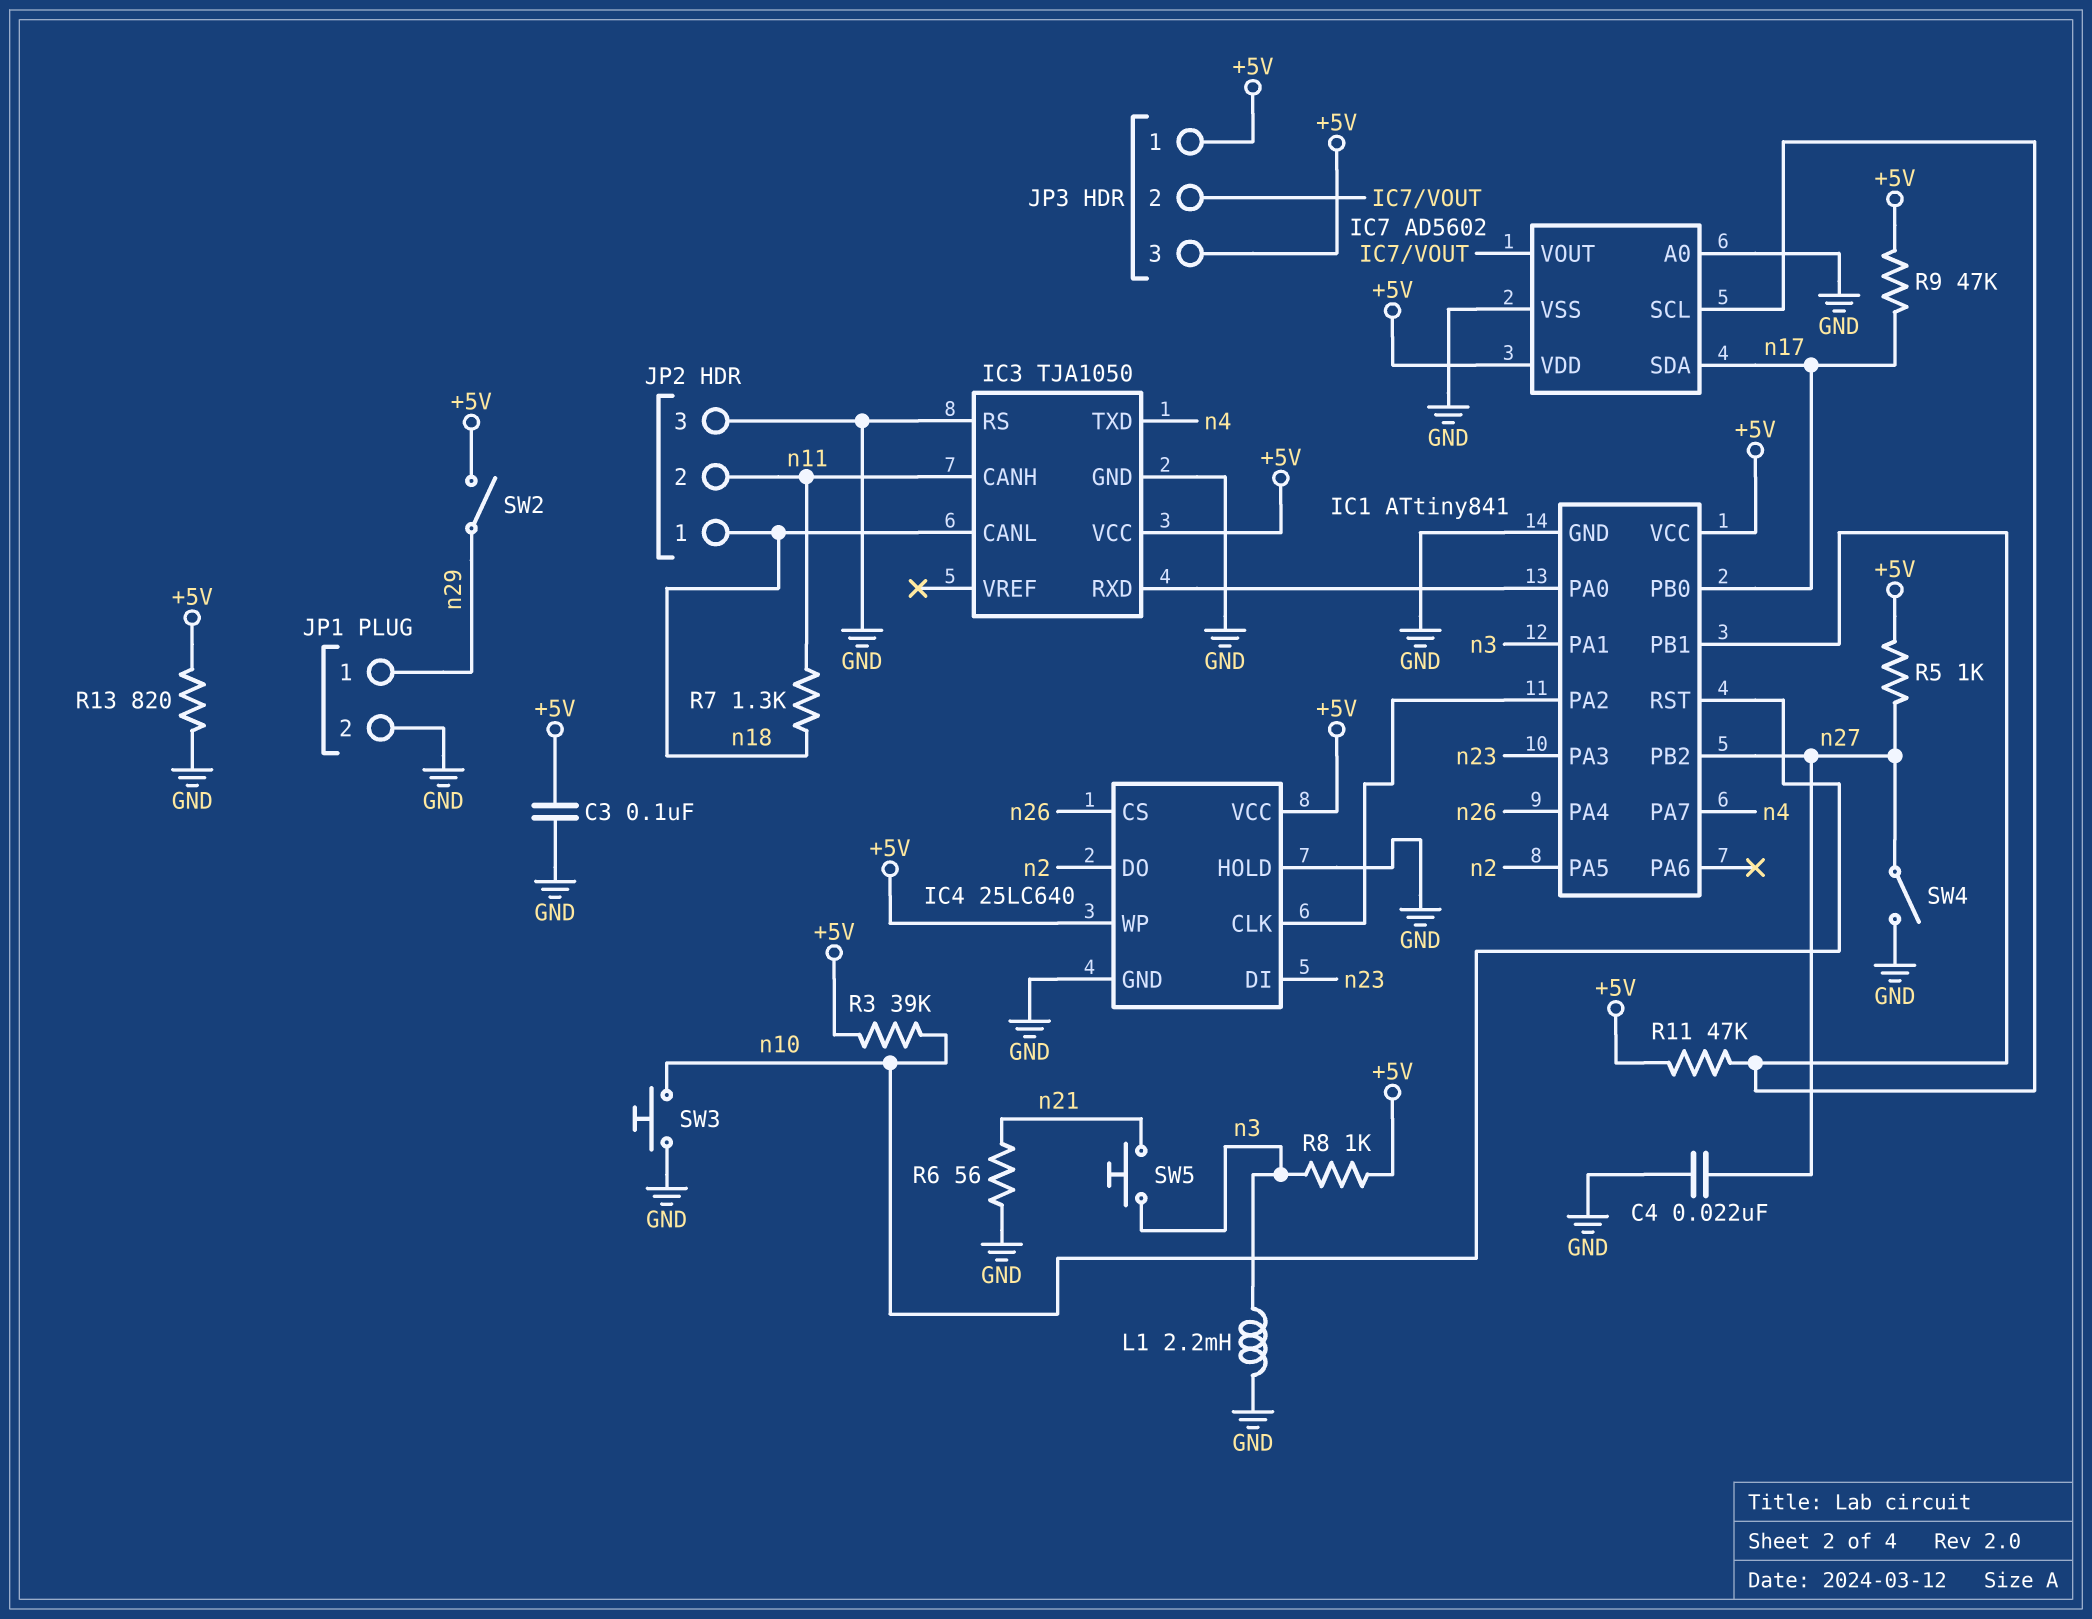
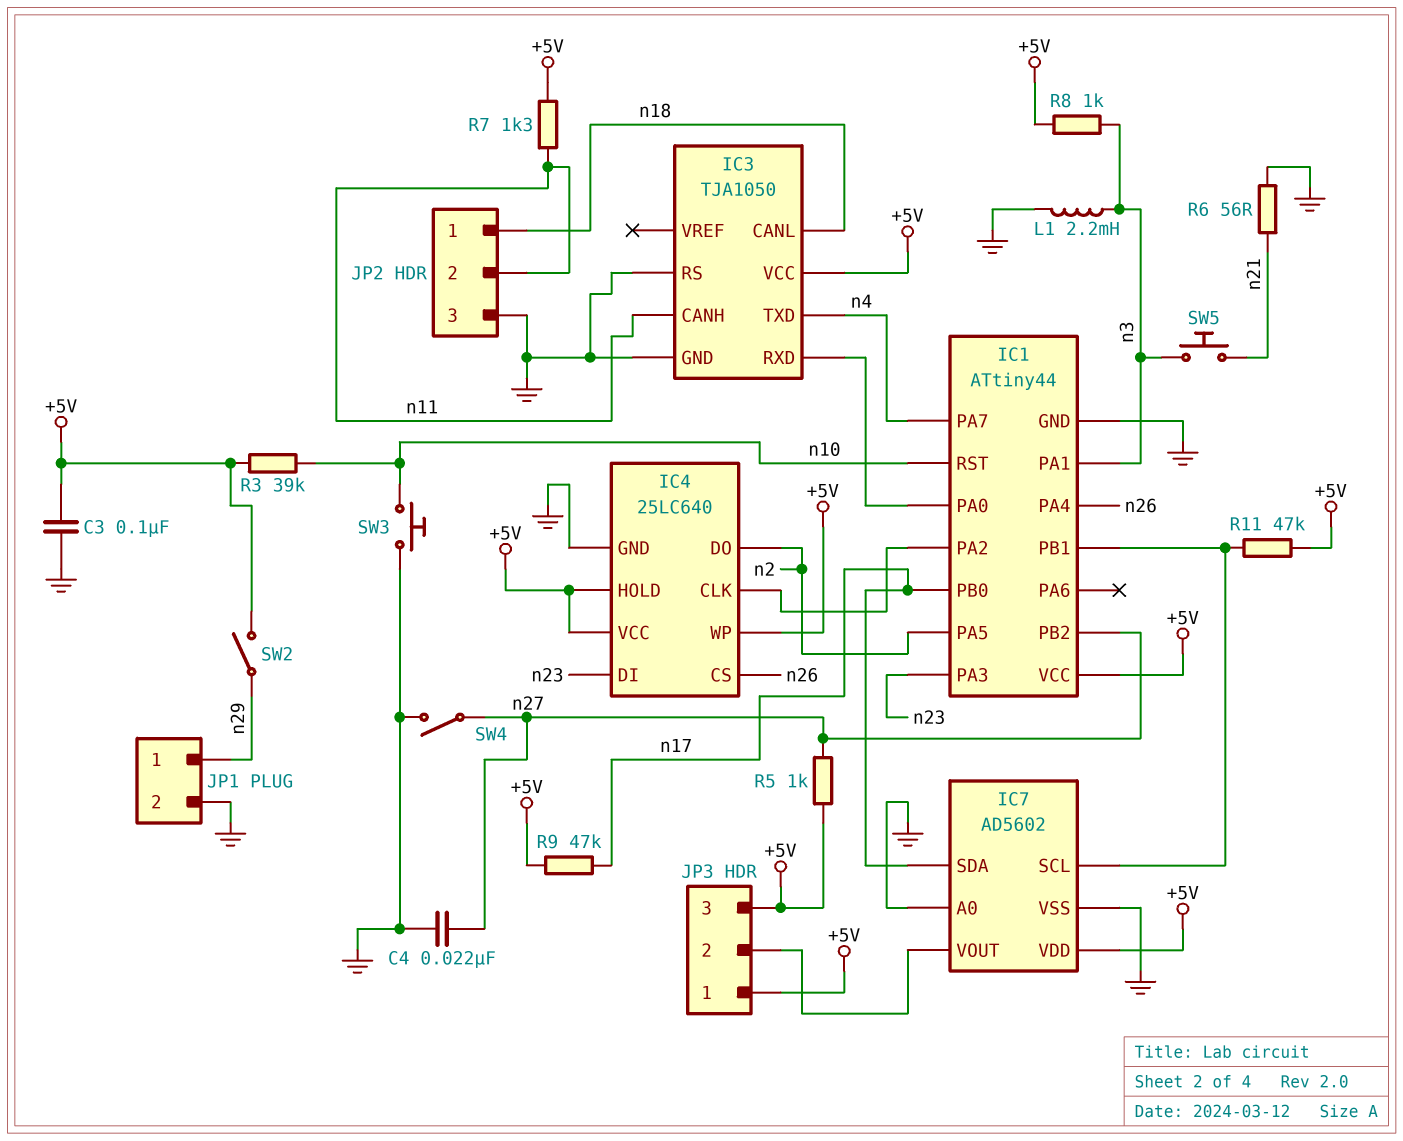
IC1: ATtiny841 -> ATtiny44
IC4 pin HOLD: GND -> +5V
R7: 1.3k (n11, n18) -> 1.3k (+5V, n11)
R13: 820 (+5V, GND) -> none

